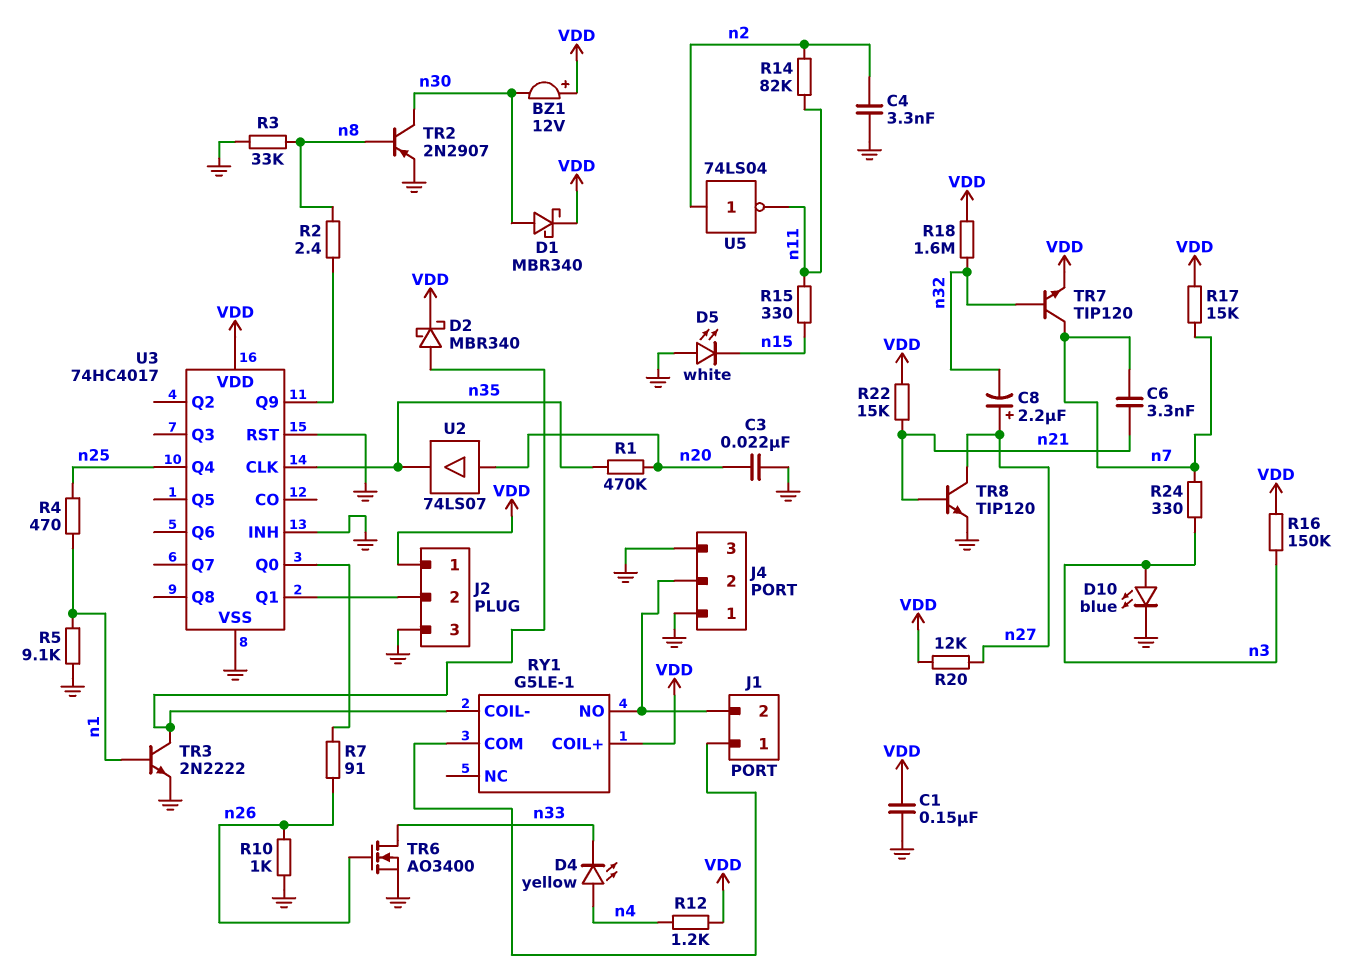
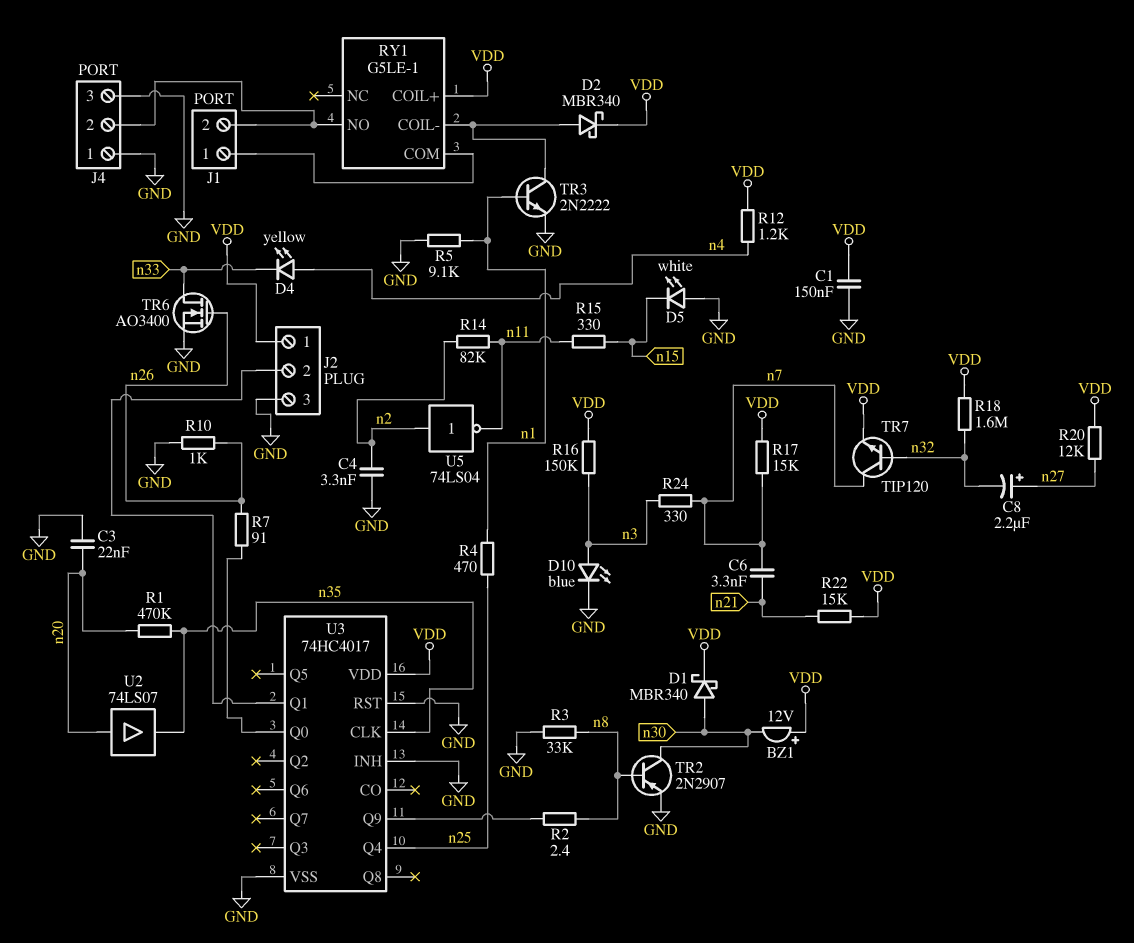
TR8: NPN TIP120 (B n21, C n27, E GND) -> none

